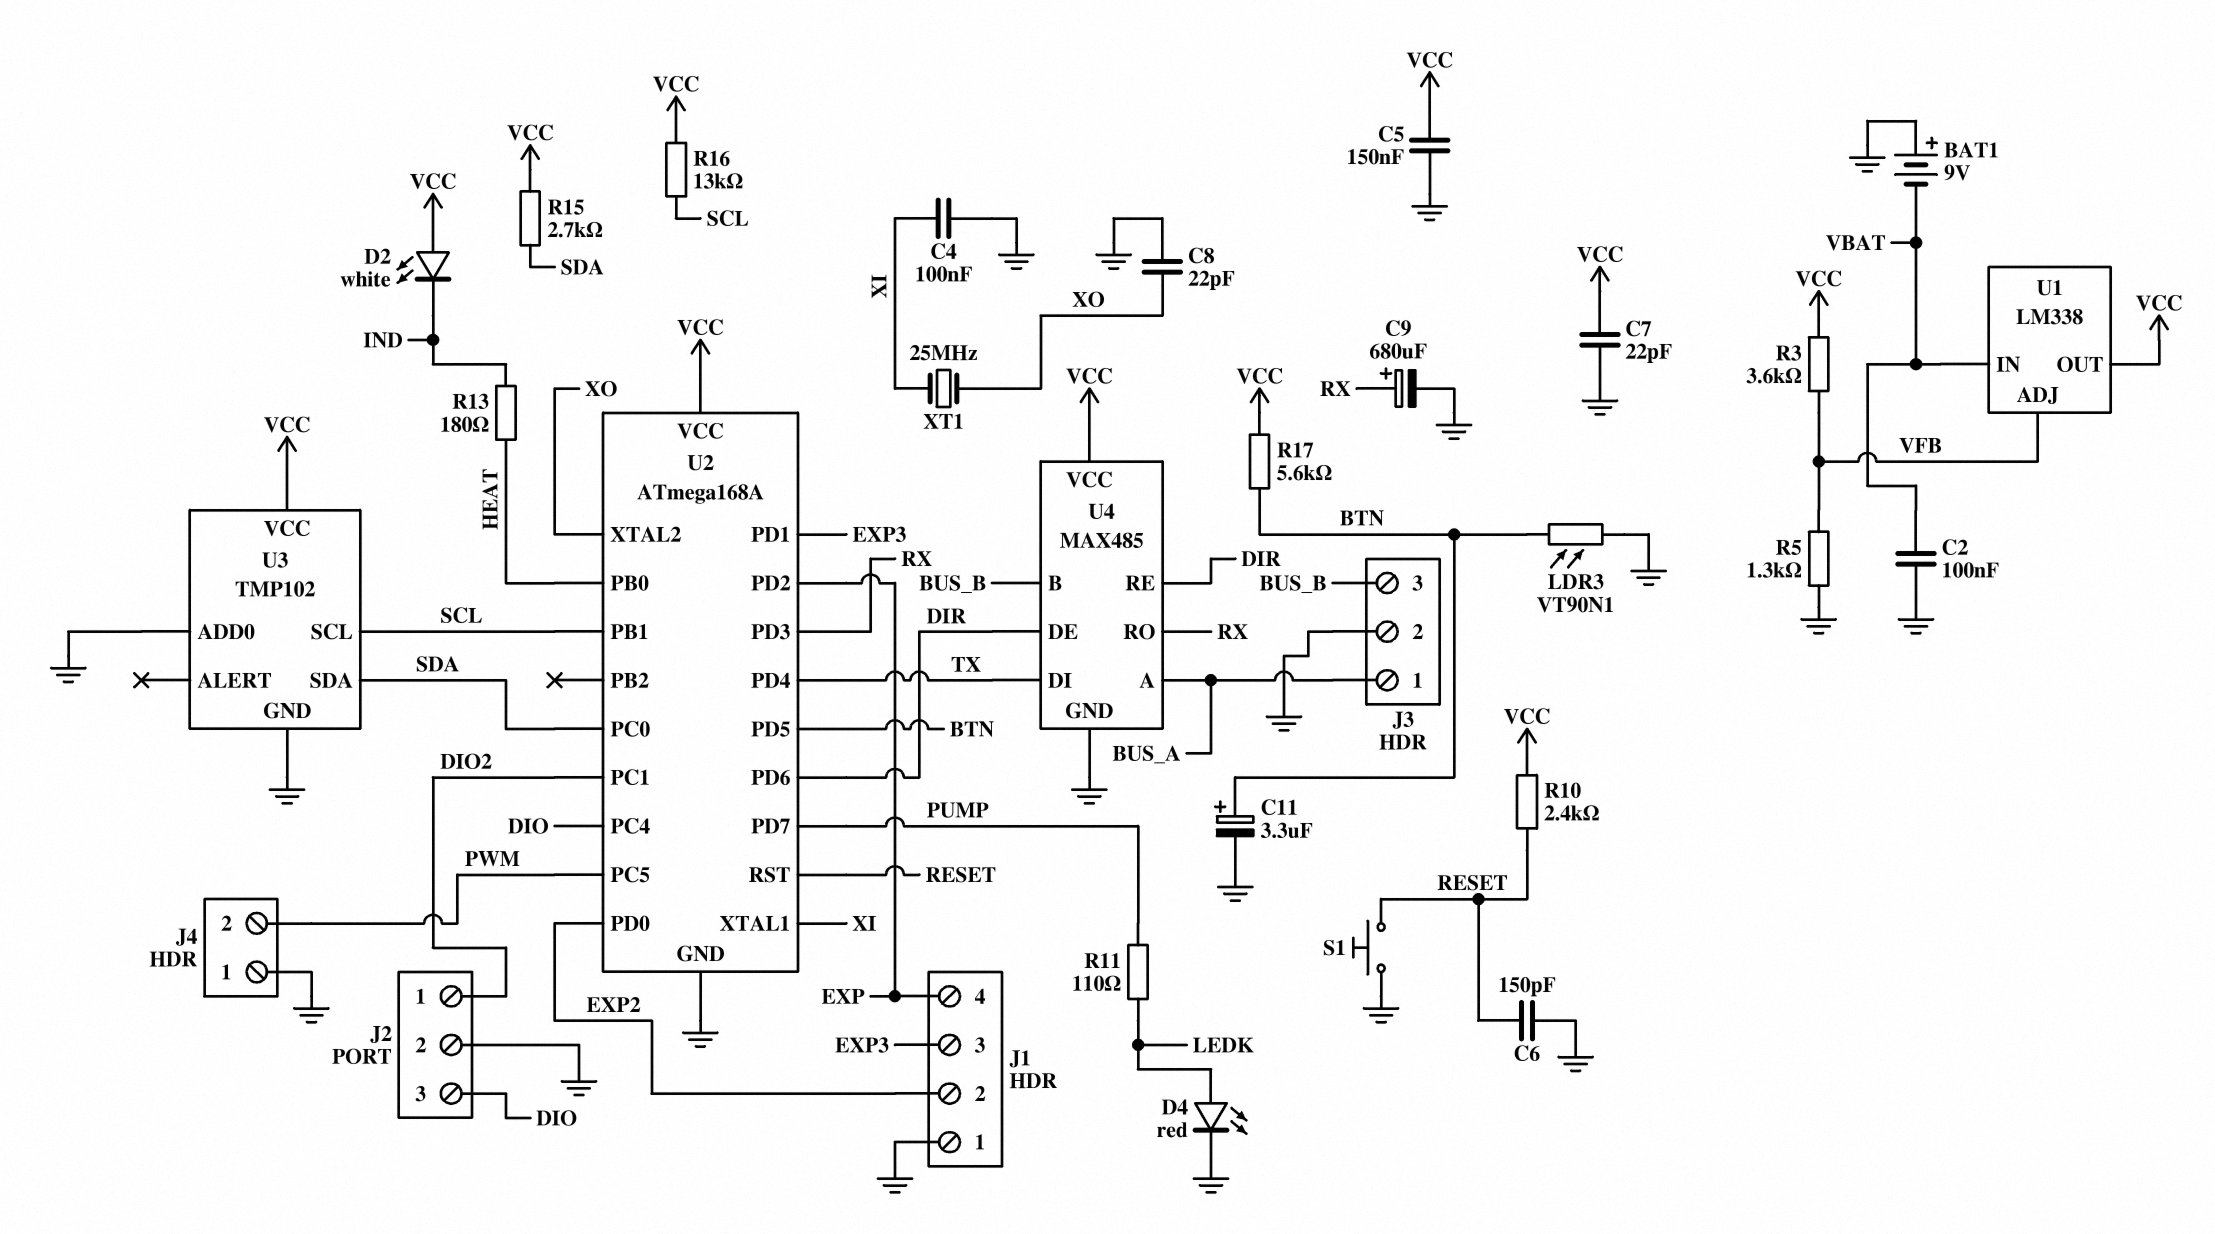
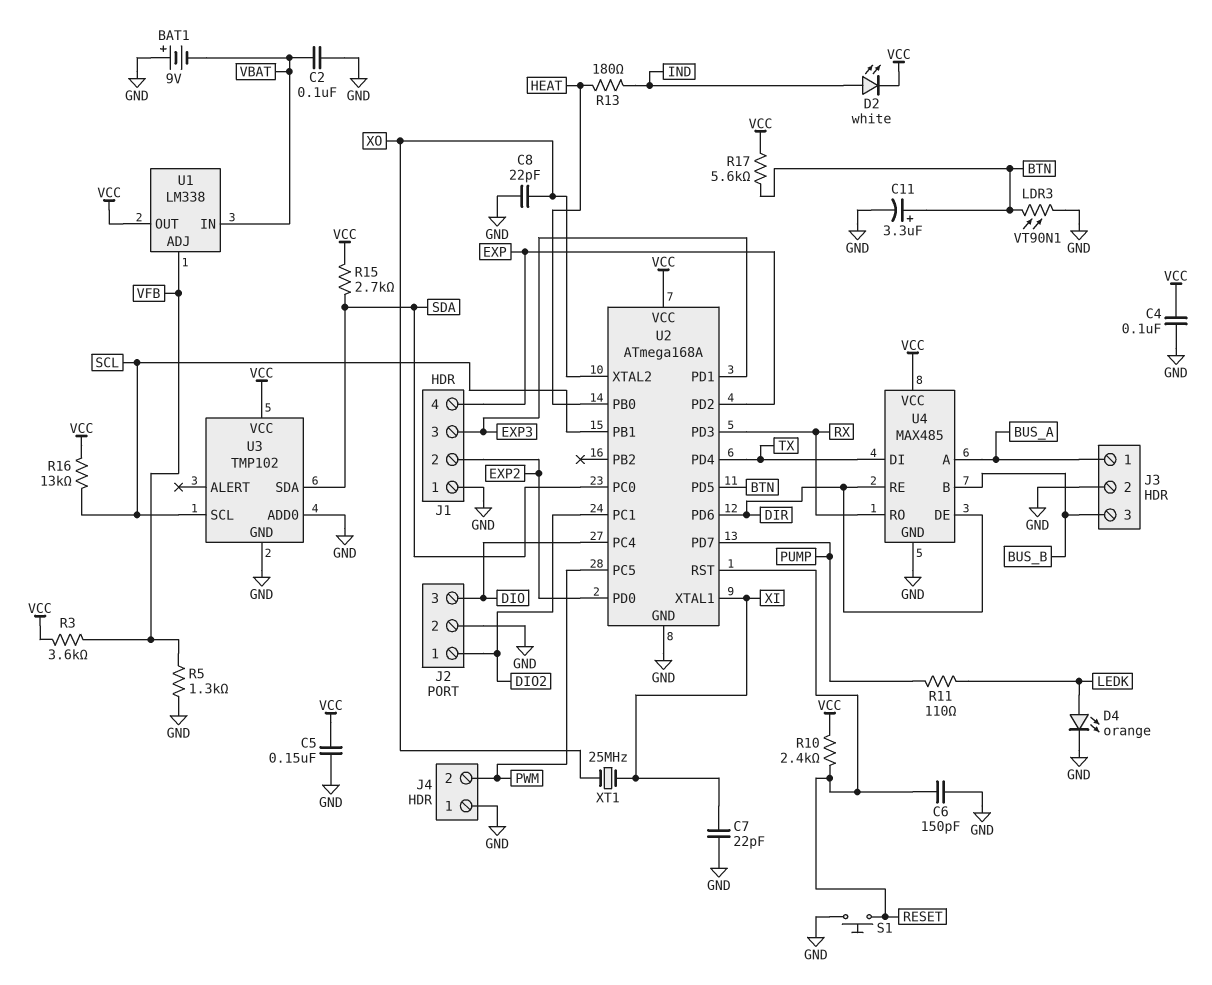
C4: 100nF (GND, XI) -> 100nF (GND, VCC)
C7: 22pF (GND, VCC) -> 22pF (GND, XI)
C9: 680uF (plus RX, minus GND) -> none
D2: LED white (A VCC, K IND) -> LED white (A IND, K VCC)
D4: LED red (A LEDK, K GND) -> LED orange (A LEDK, K GND)

